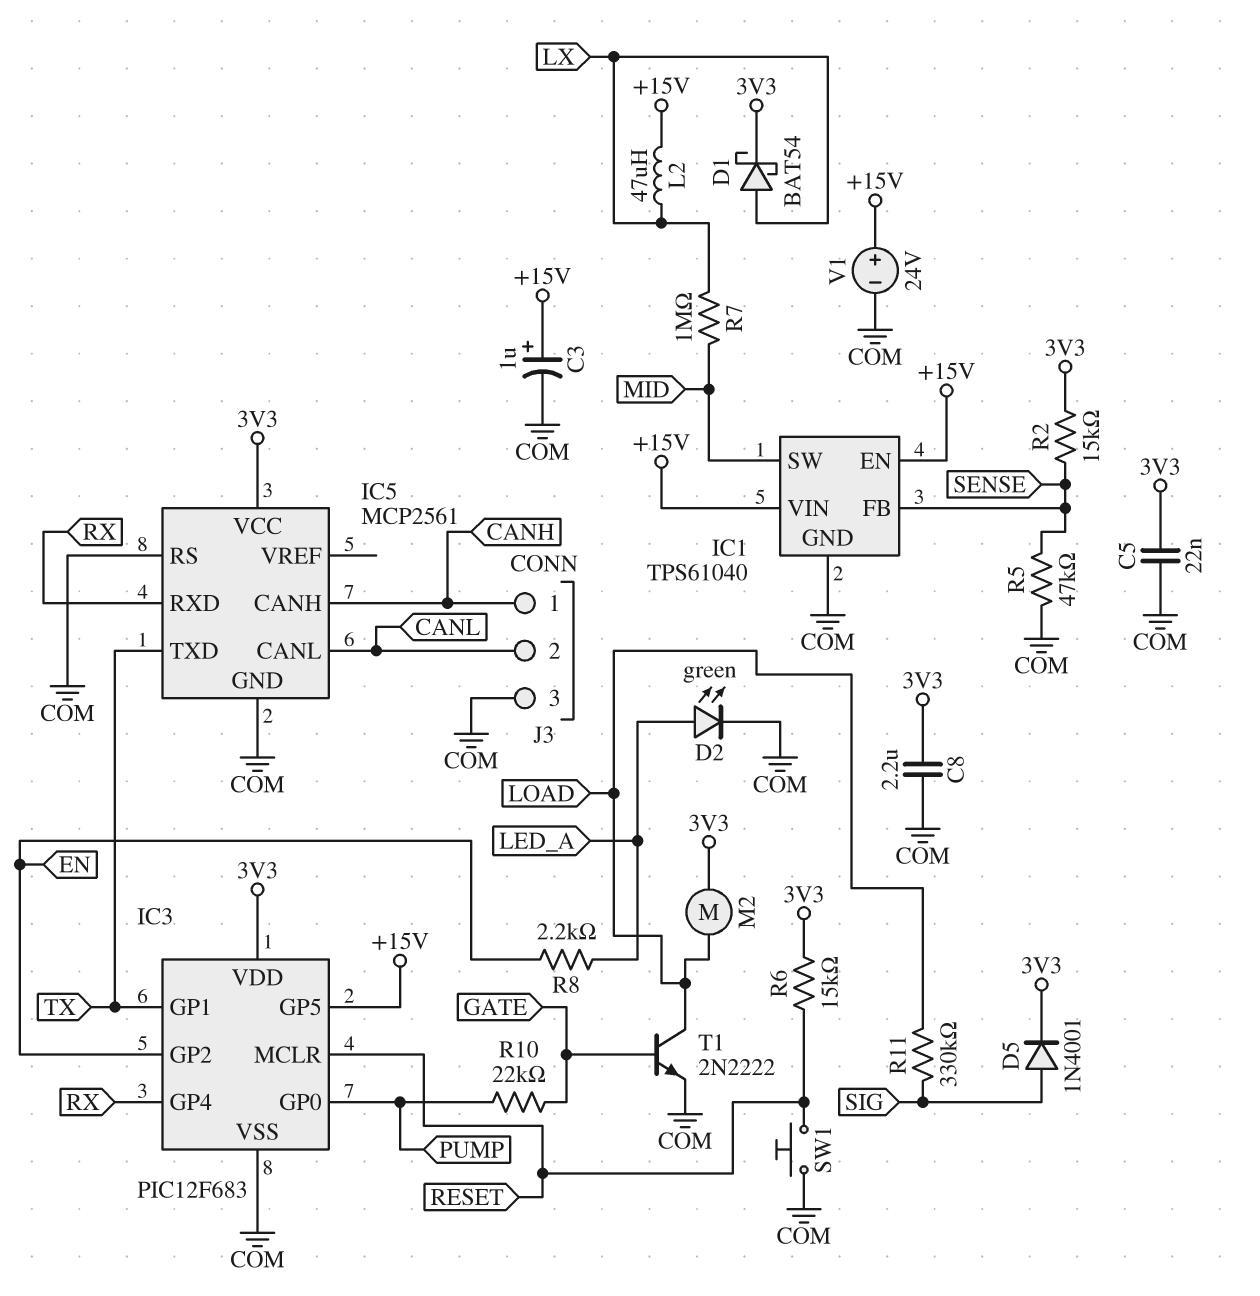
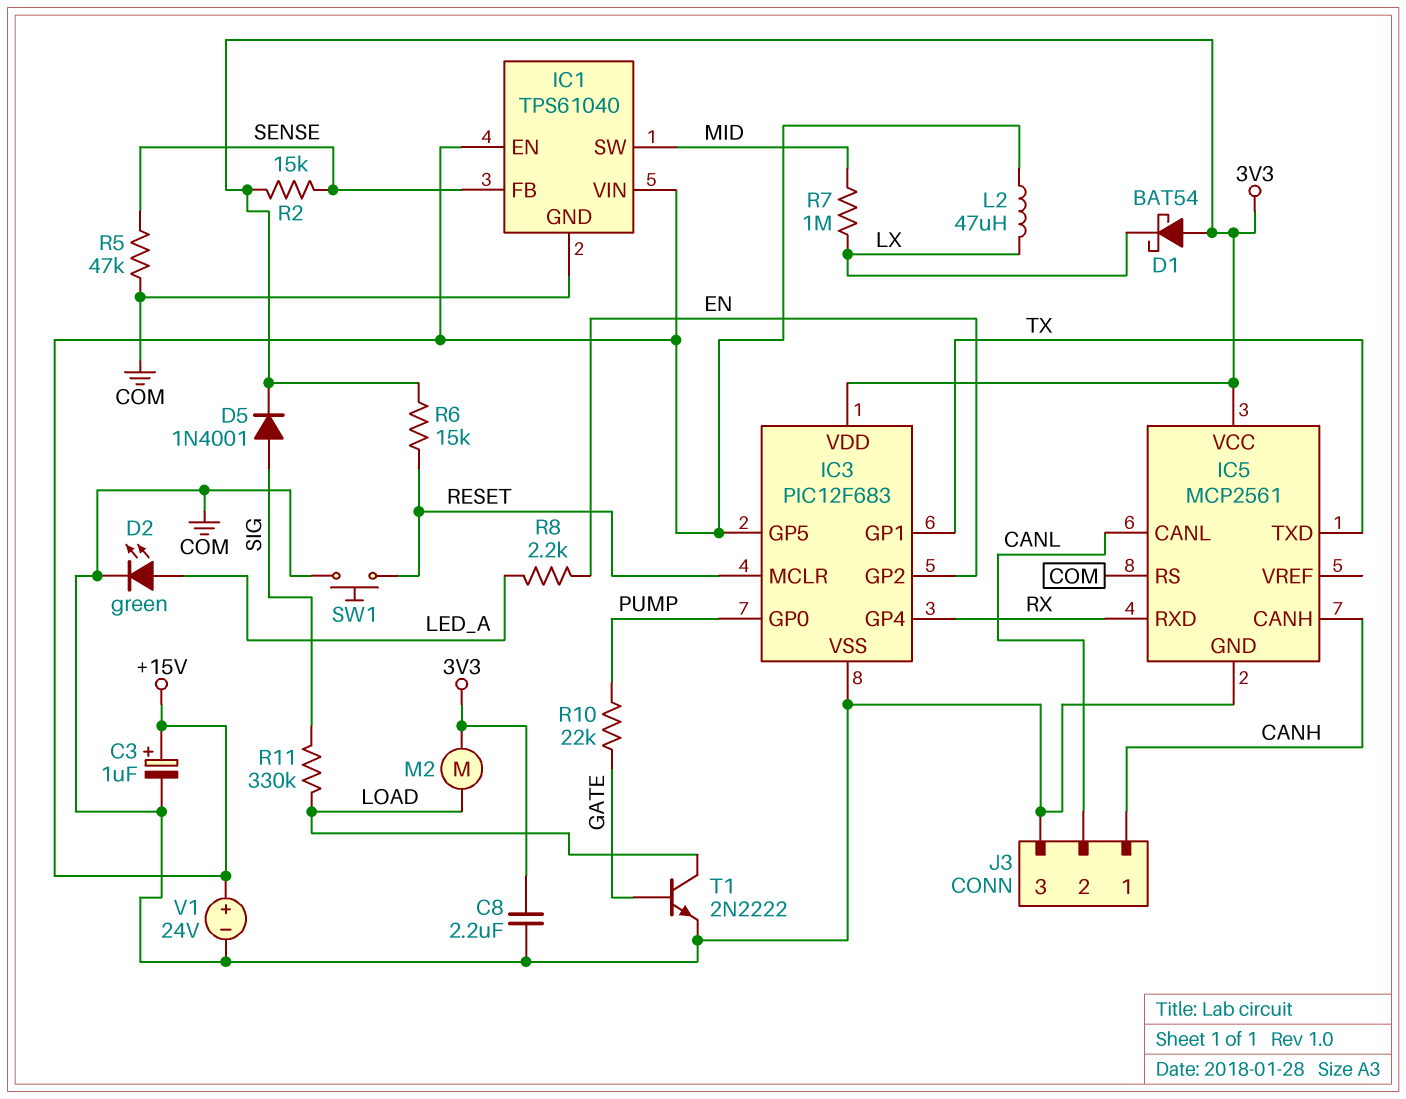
C5: 22nF (3V3, COM) -> none
D1: schottky BAT54 (A LX, K 3V3) -> schottky BAT54 (A 3V3, K LX)

